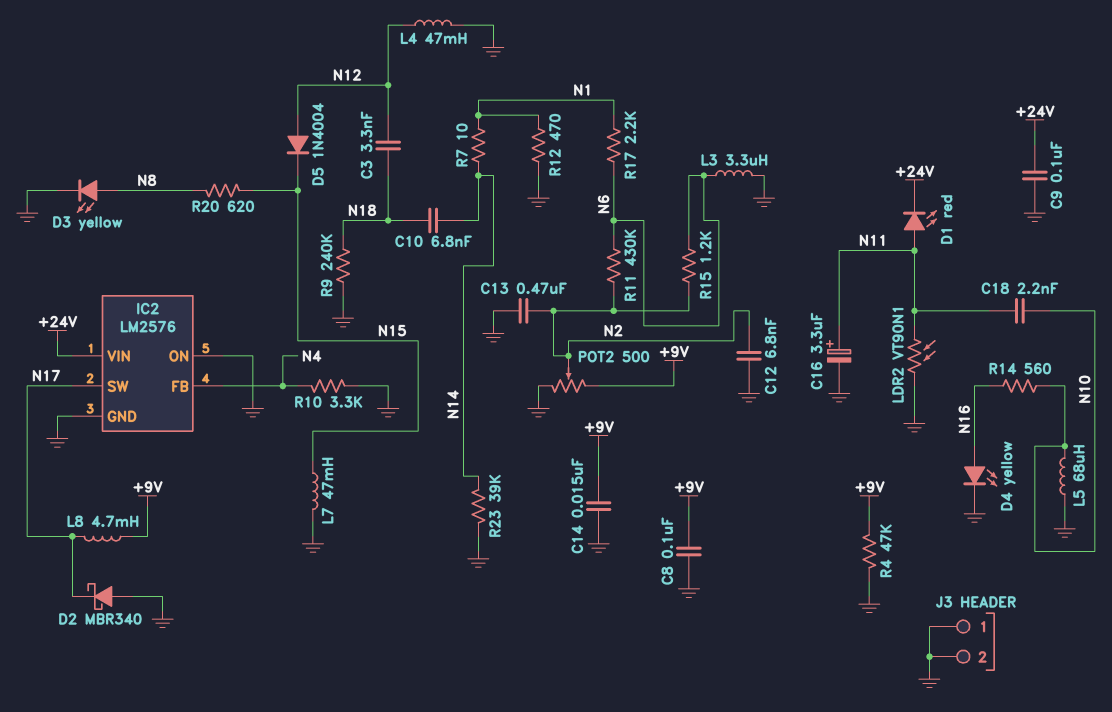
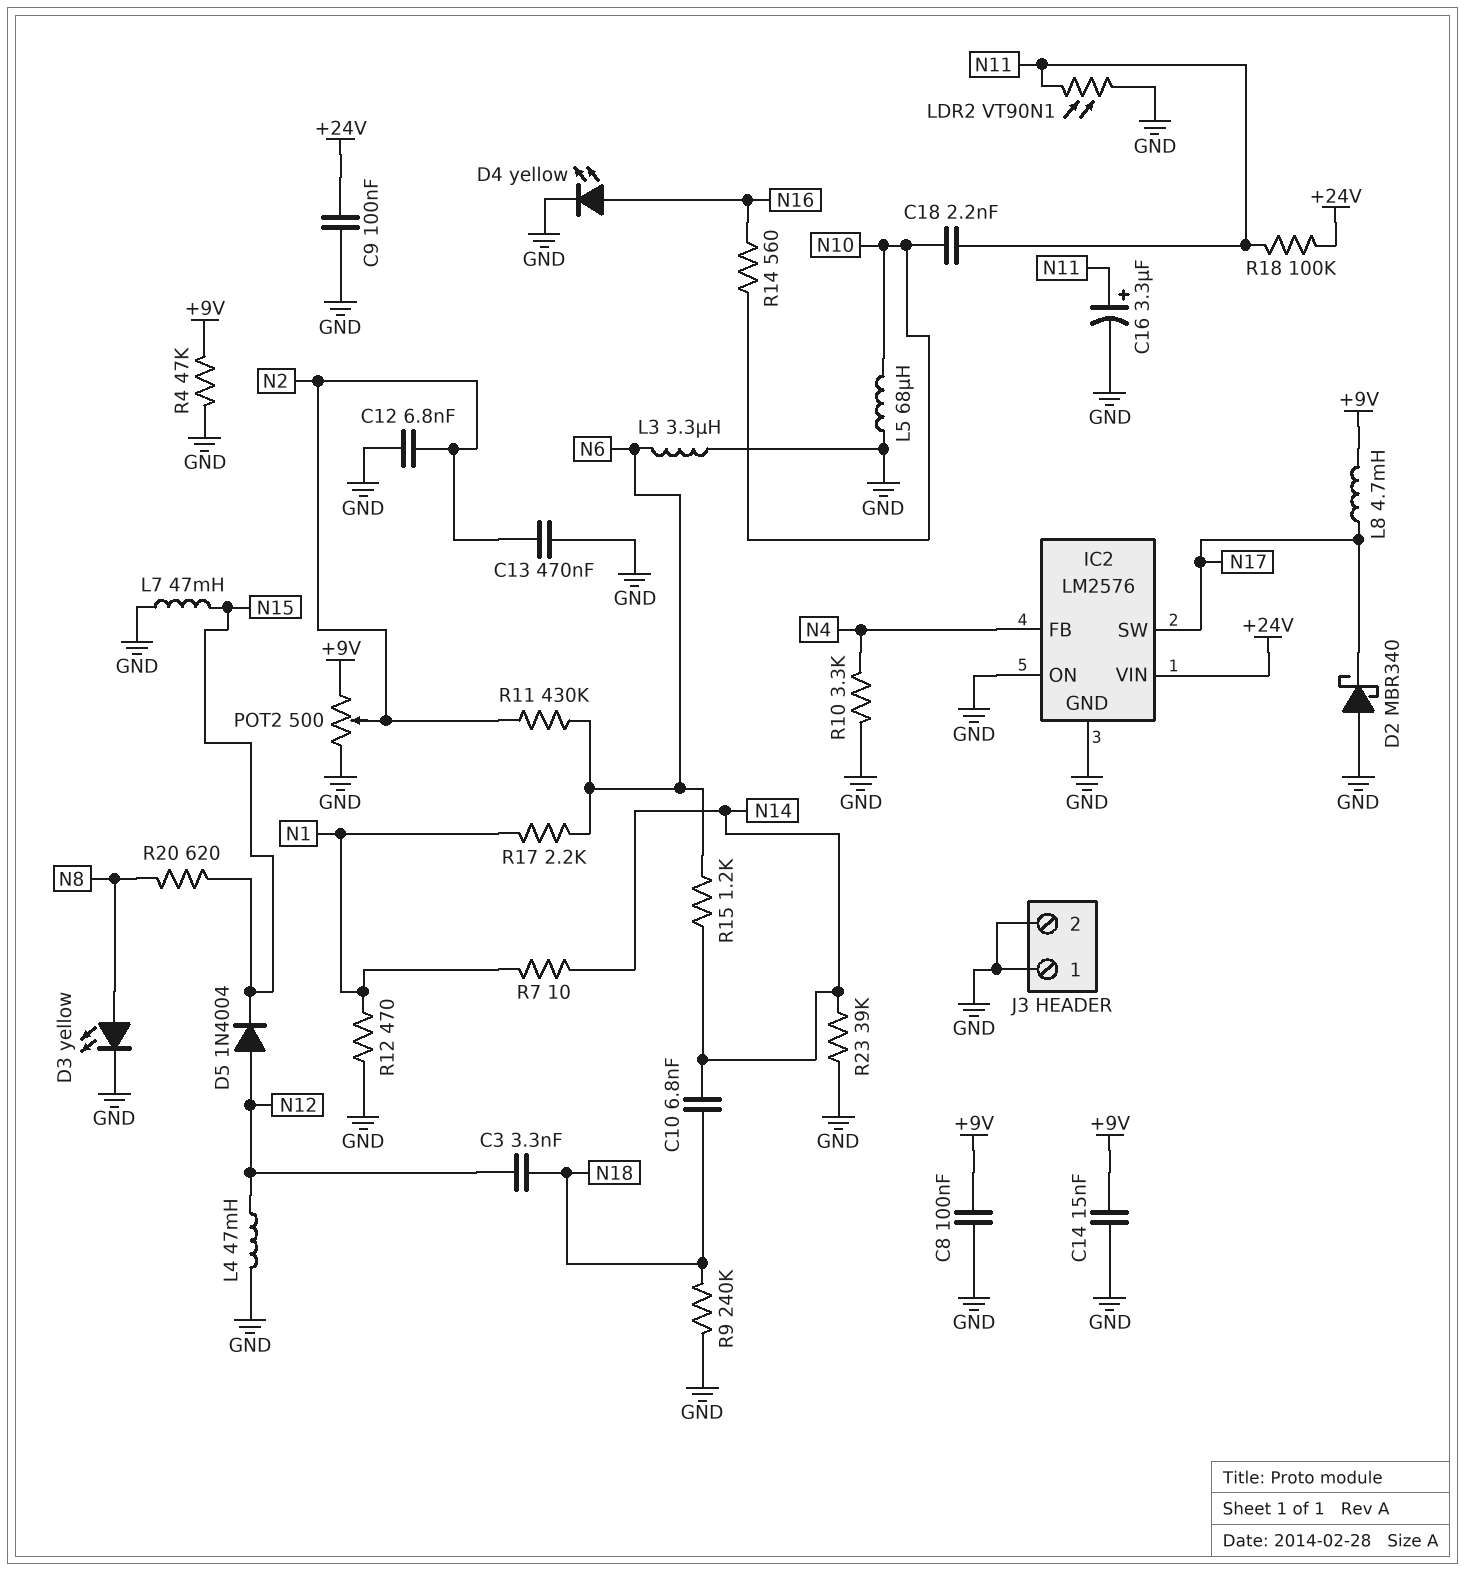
D1: LED red (A N11, K +24V) -> none
R15: 1.2k (N2, N6) -> 1.2k (N6, N14)
R18: none -> 100k (+24V, N11)

